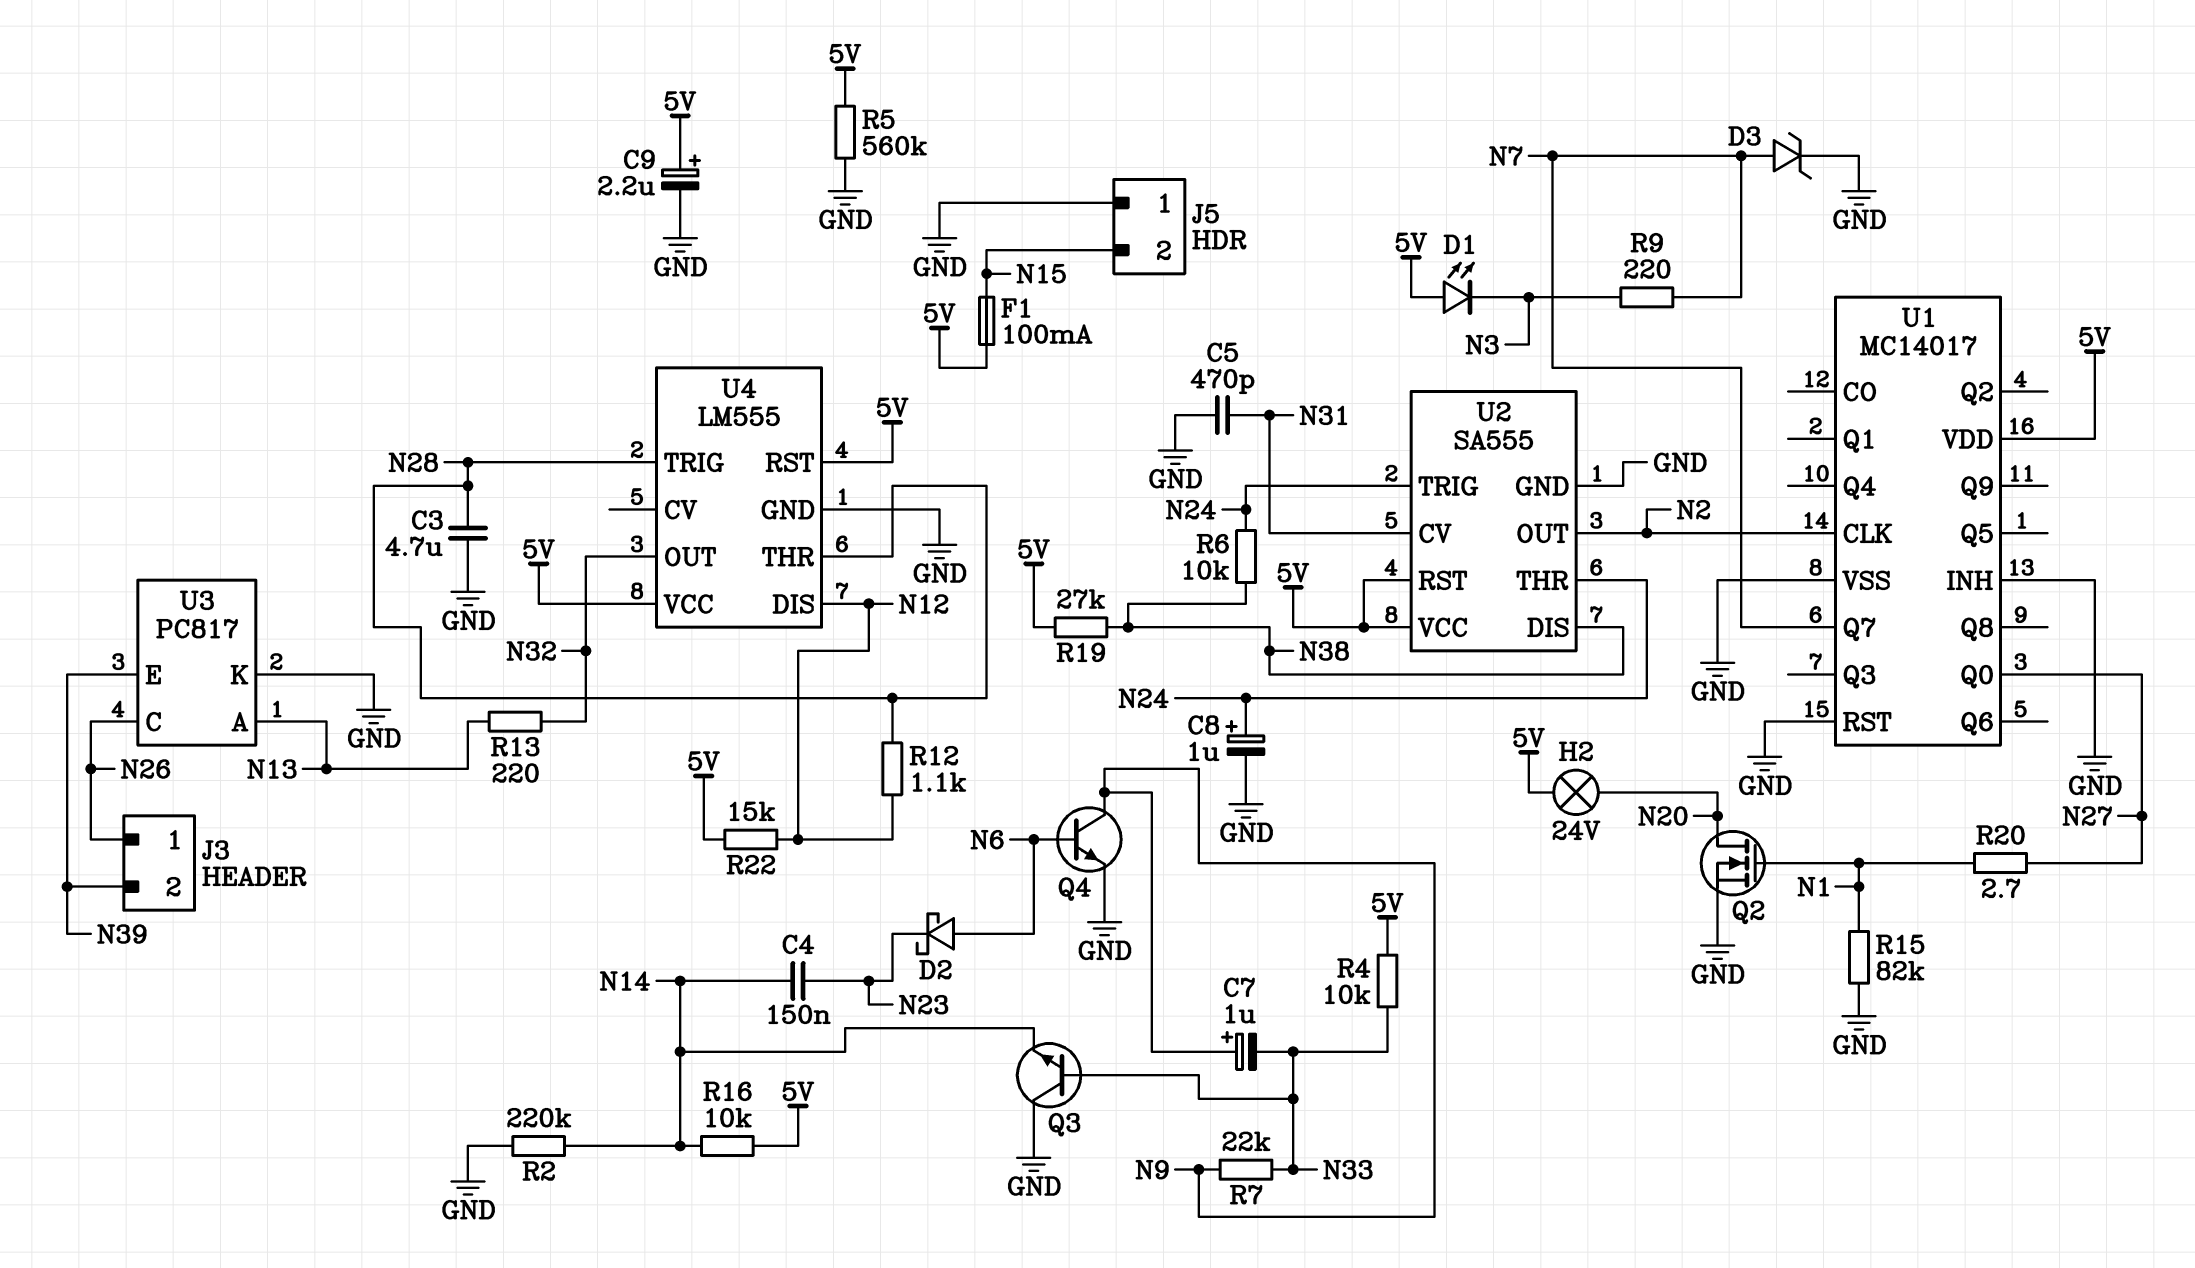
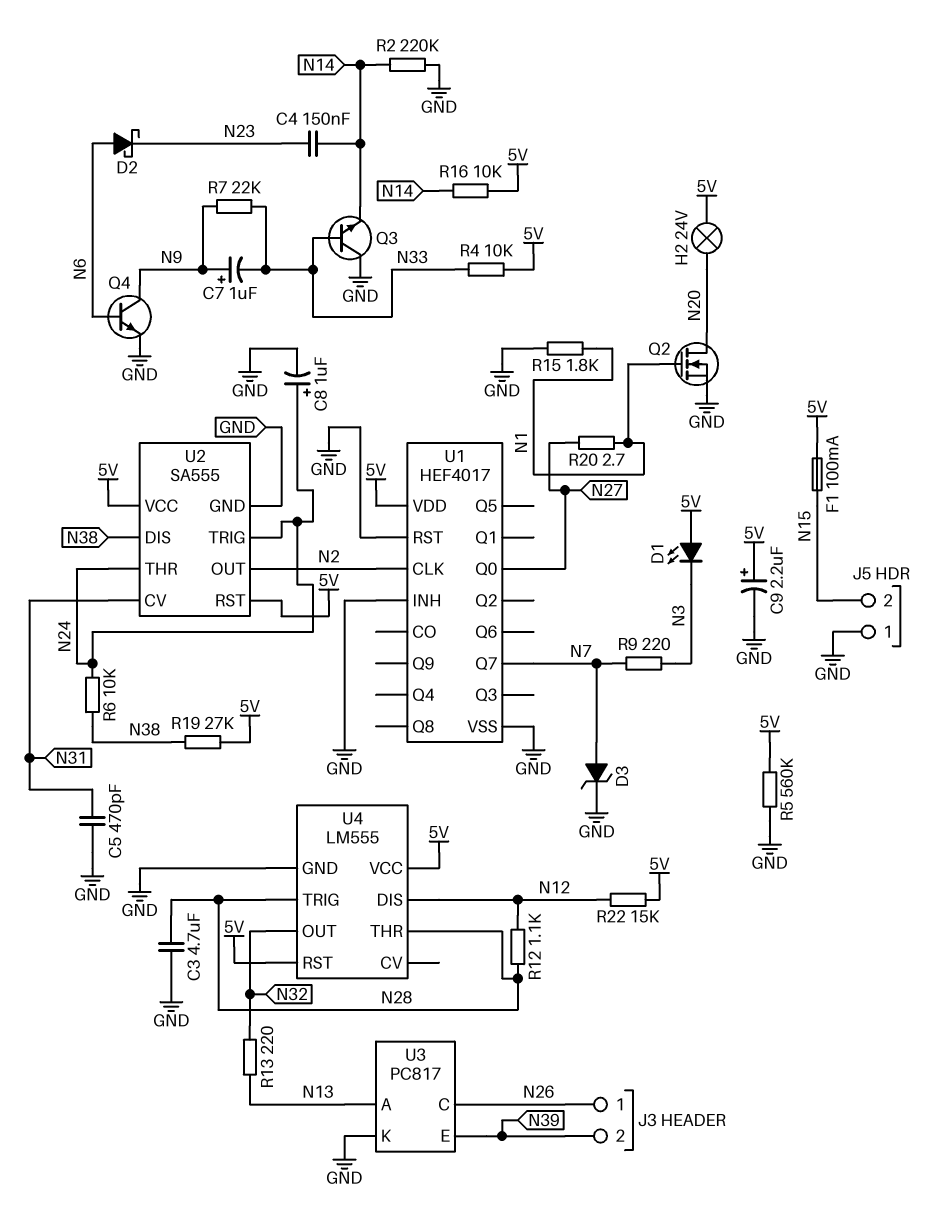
R15: 82k (GND, N1) -> 1.8k (GND, N1)
U1: MC14017 -> HEF4017

